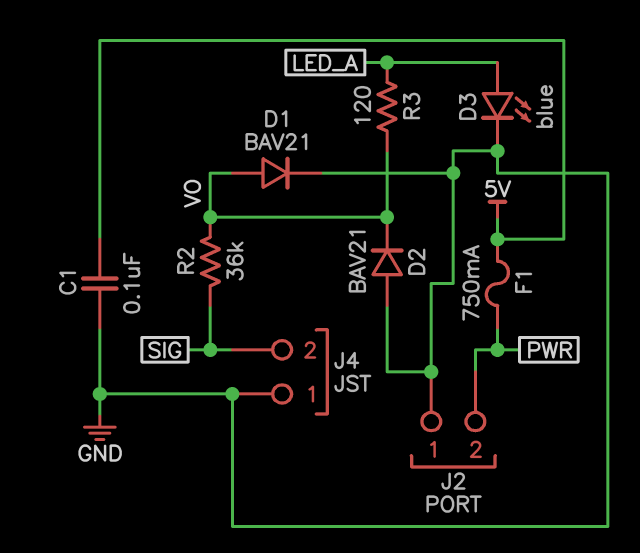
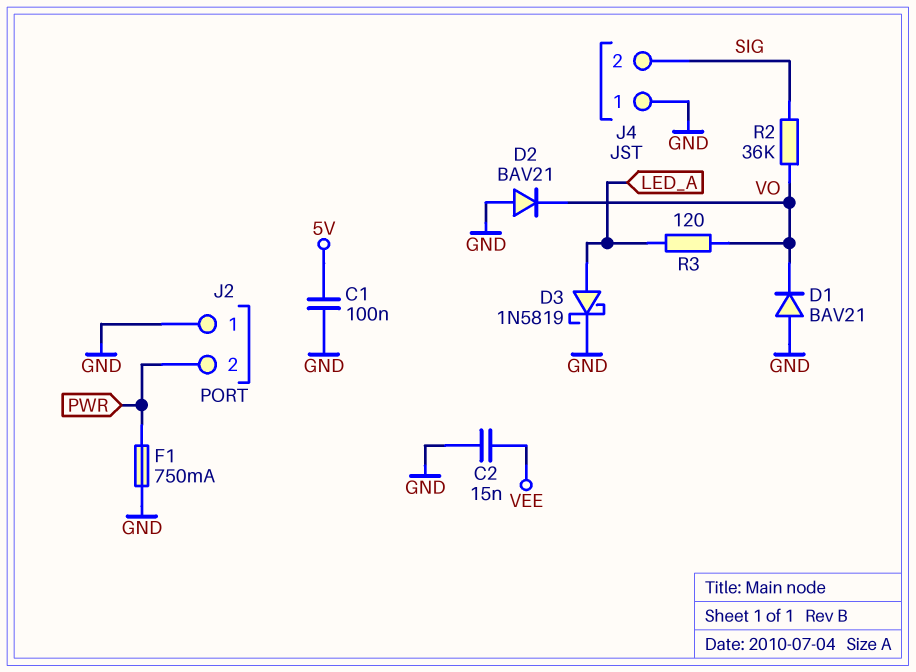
C2: none -> 15nF (GND, VEE)
D1: diode BAV21 (A VO, K GND) -> diode BAV21 (A GND, K VO)
D3: LED blue (A LED_A, K GND) -> schottky 1N5819 (A LED_A, K GND)
F1: 750mA (5V, PWR) -> 750mA (GND, PWR)

